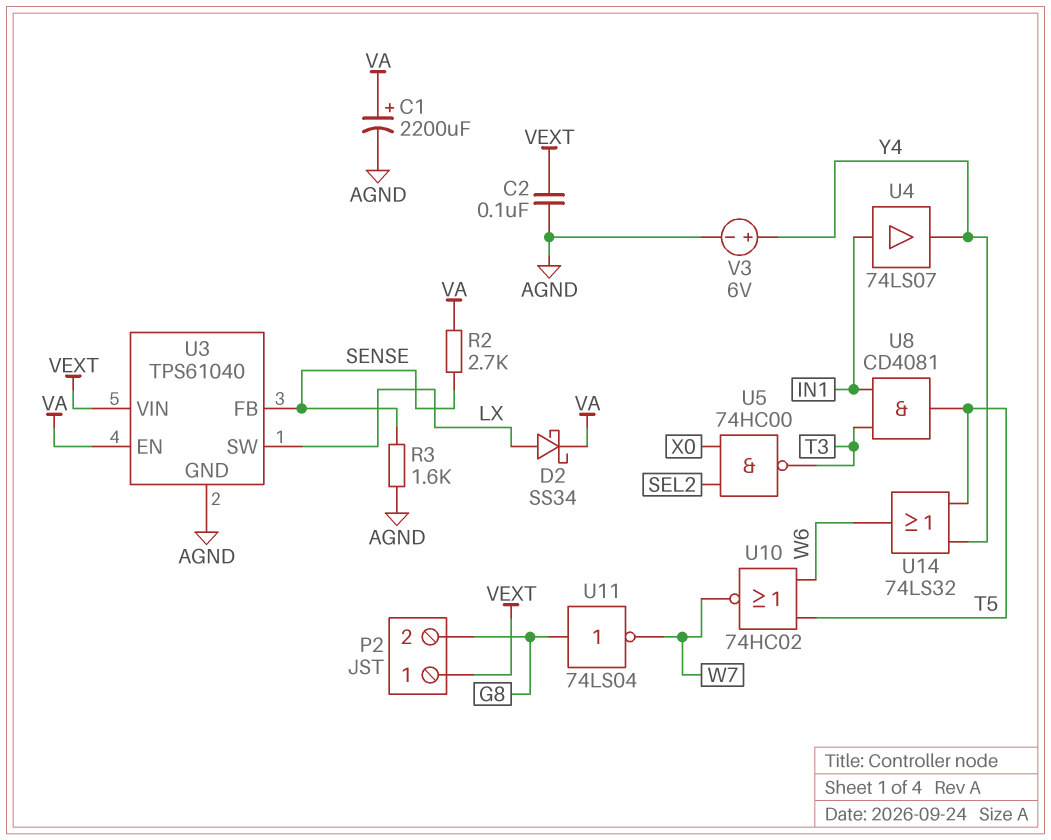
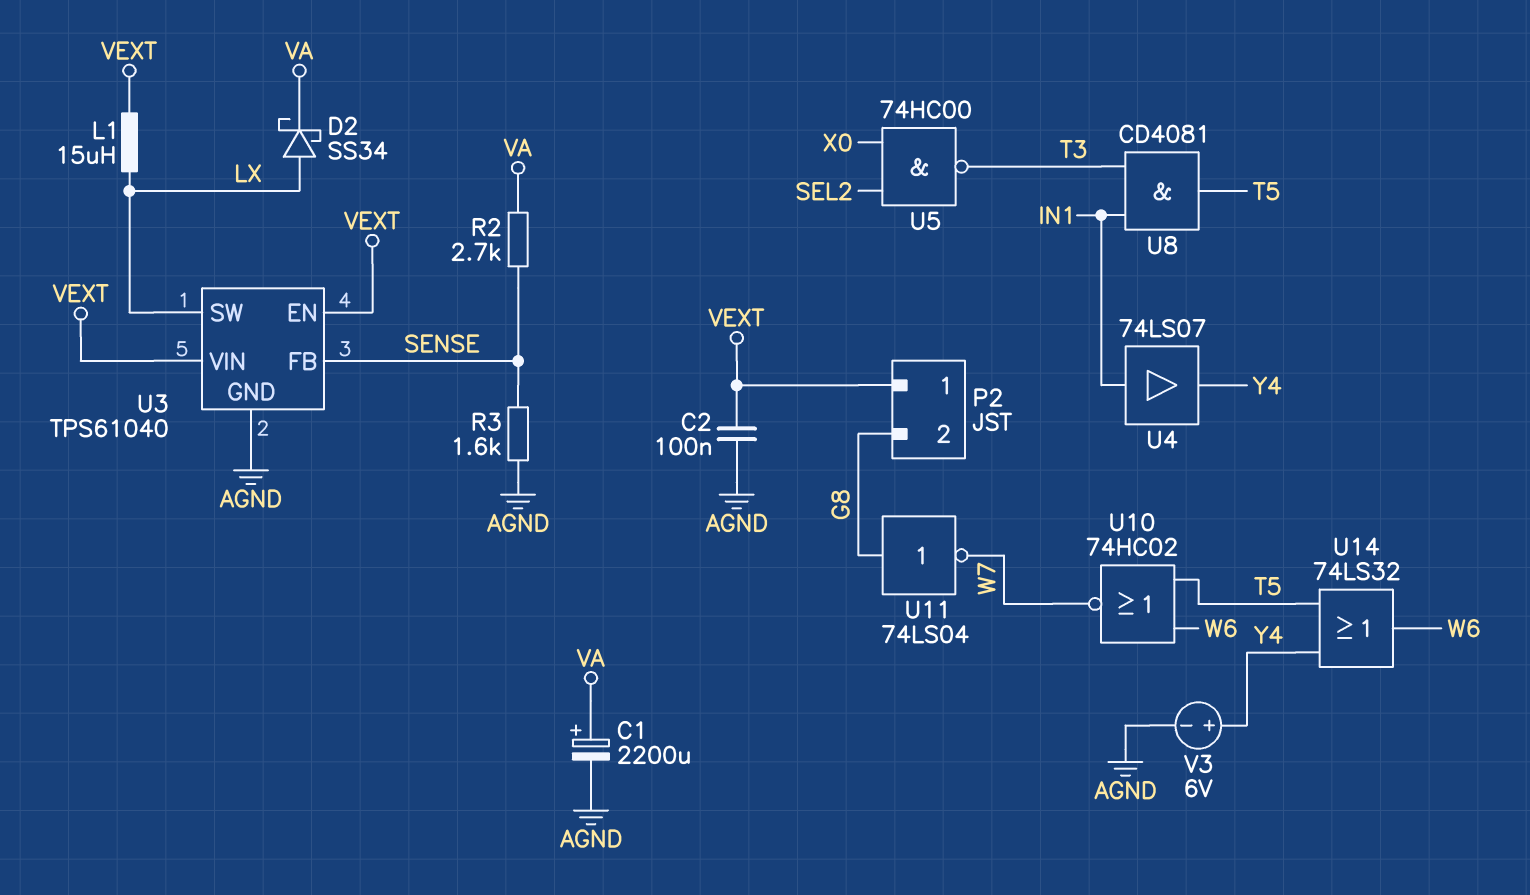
L1: none -> 15uH (LX, VEXT)
U3 pin EN: VA -> VEXT

